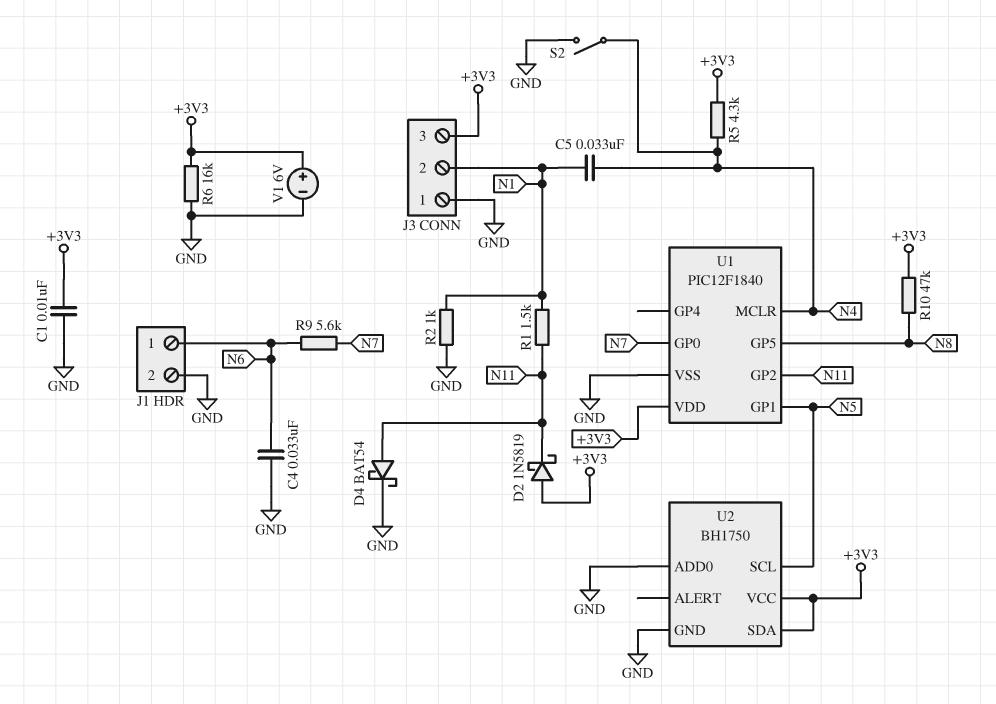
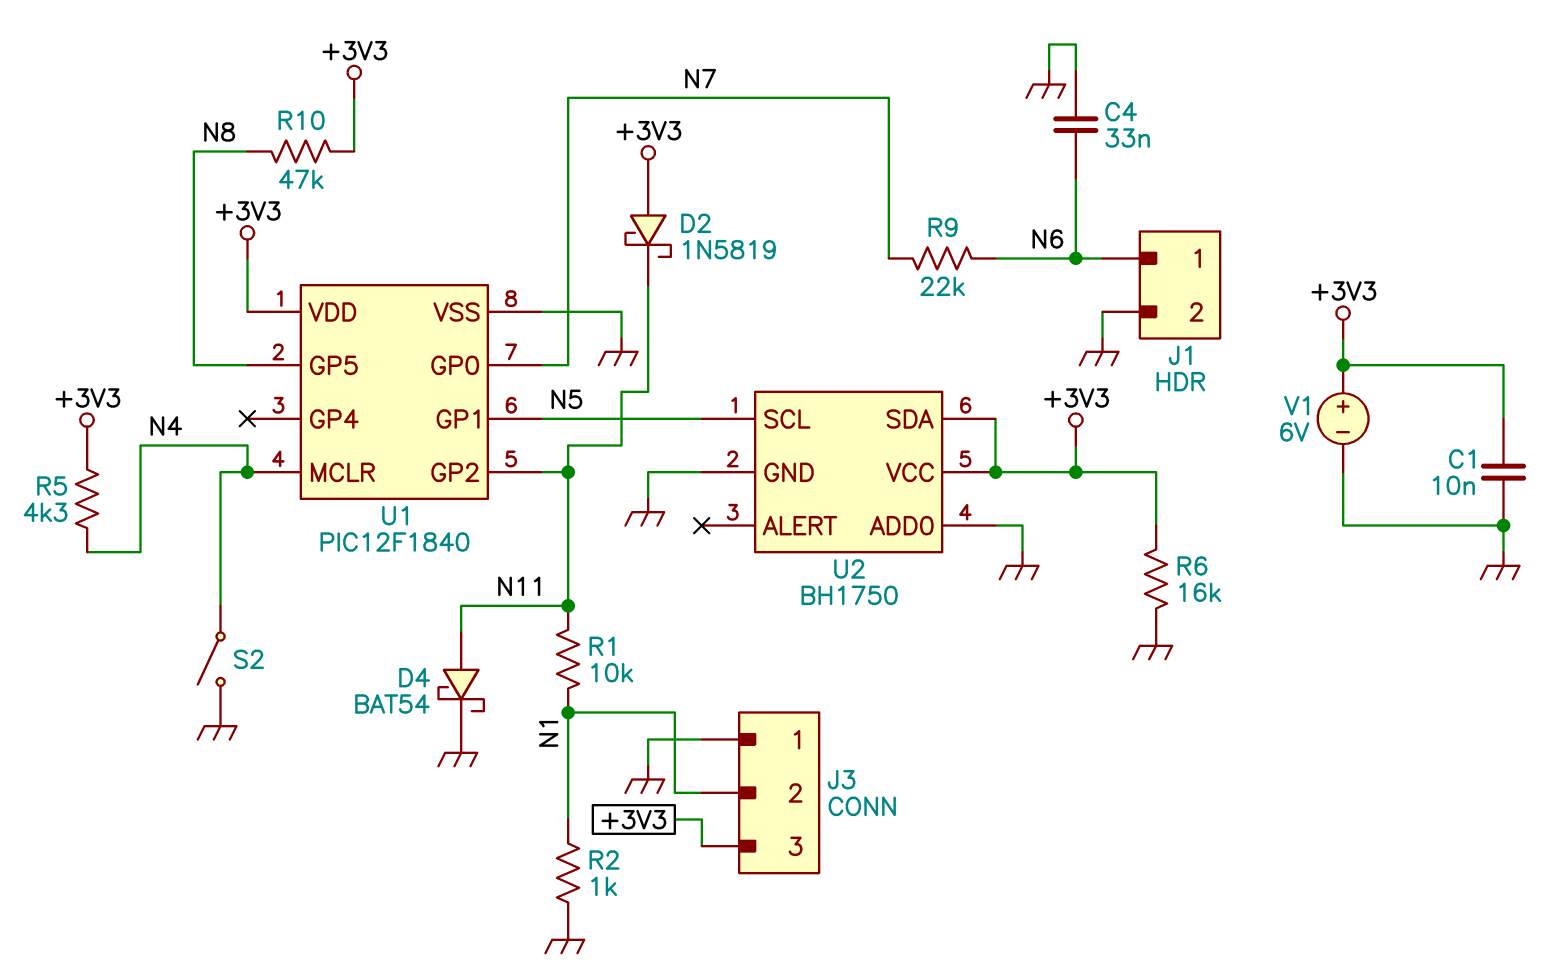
C5: 33nF (N1, N4) -> none
R1: 1.5k (N1, N11) -> 10k (N1, N11)
R9: 5.6k (N6, N7) -> 22k (N6, N7)

